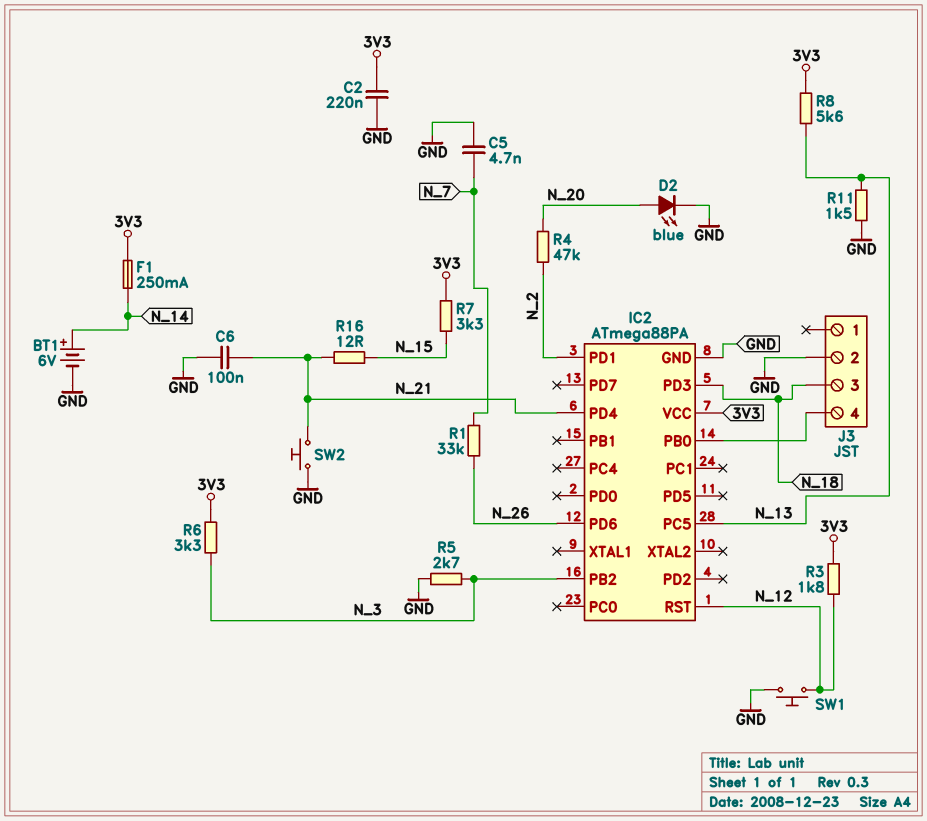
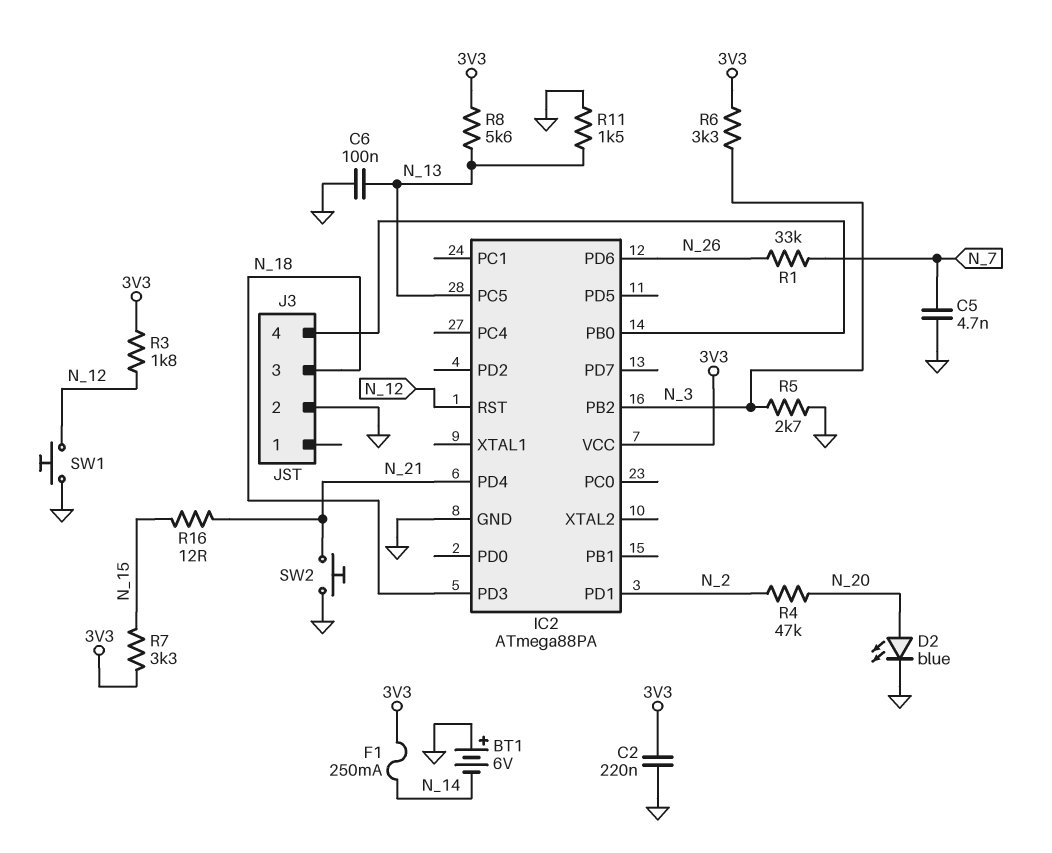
BT1: 6V (plus N_14, minus GND) -> 6V (plus GND, minus N_14)
C6: 100nF (GND, N_21) -> 100nF (GND, N_13)

